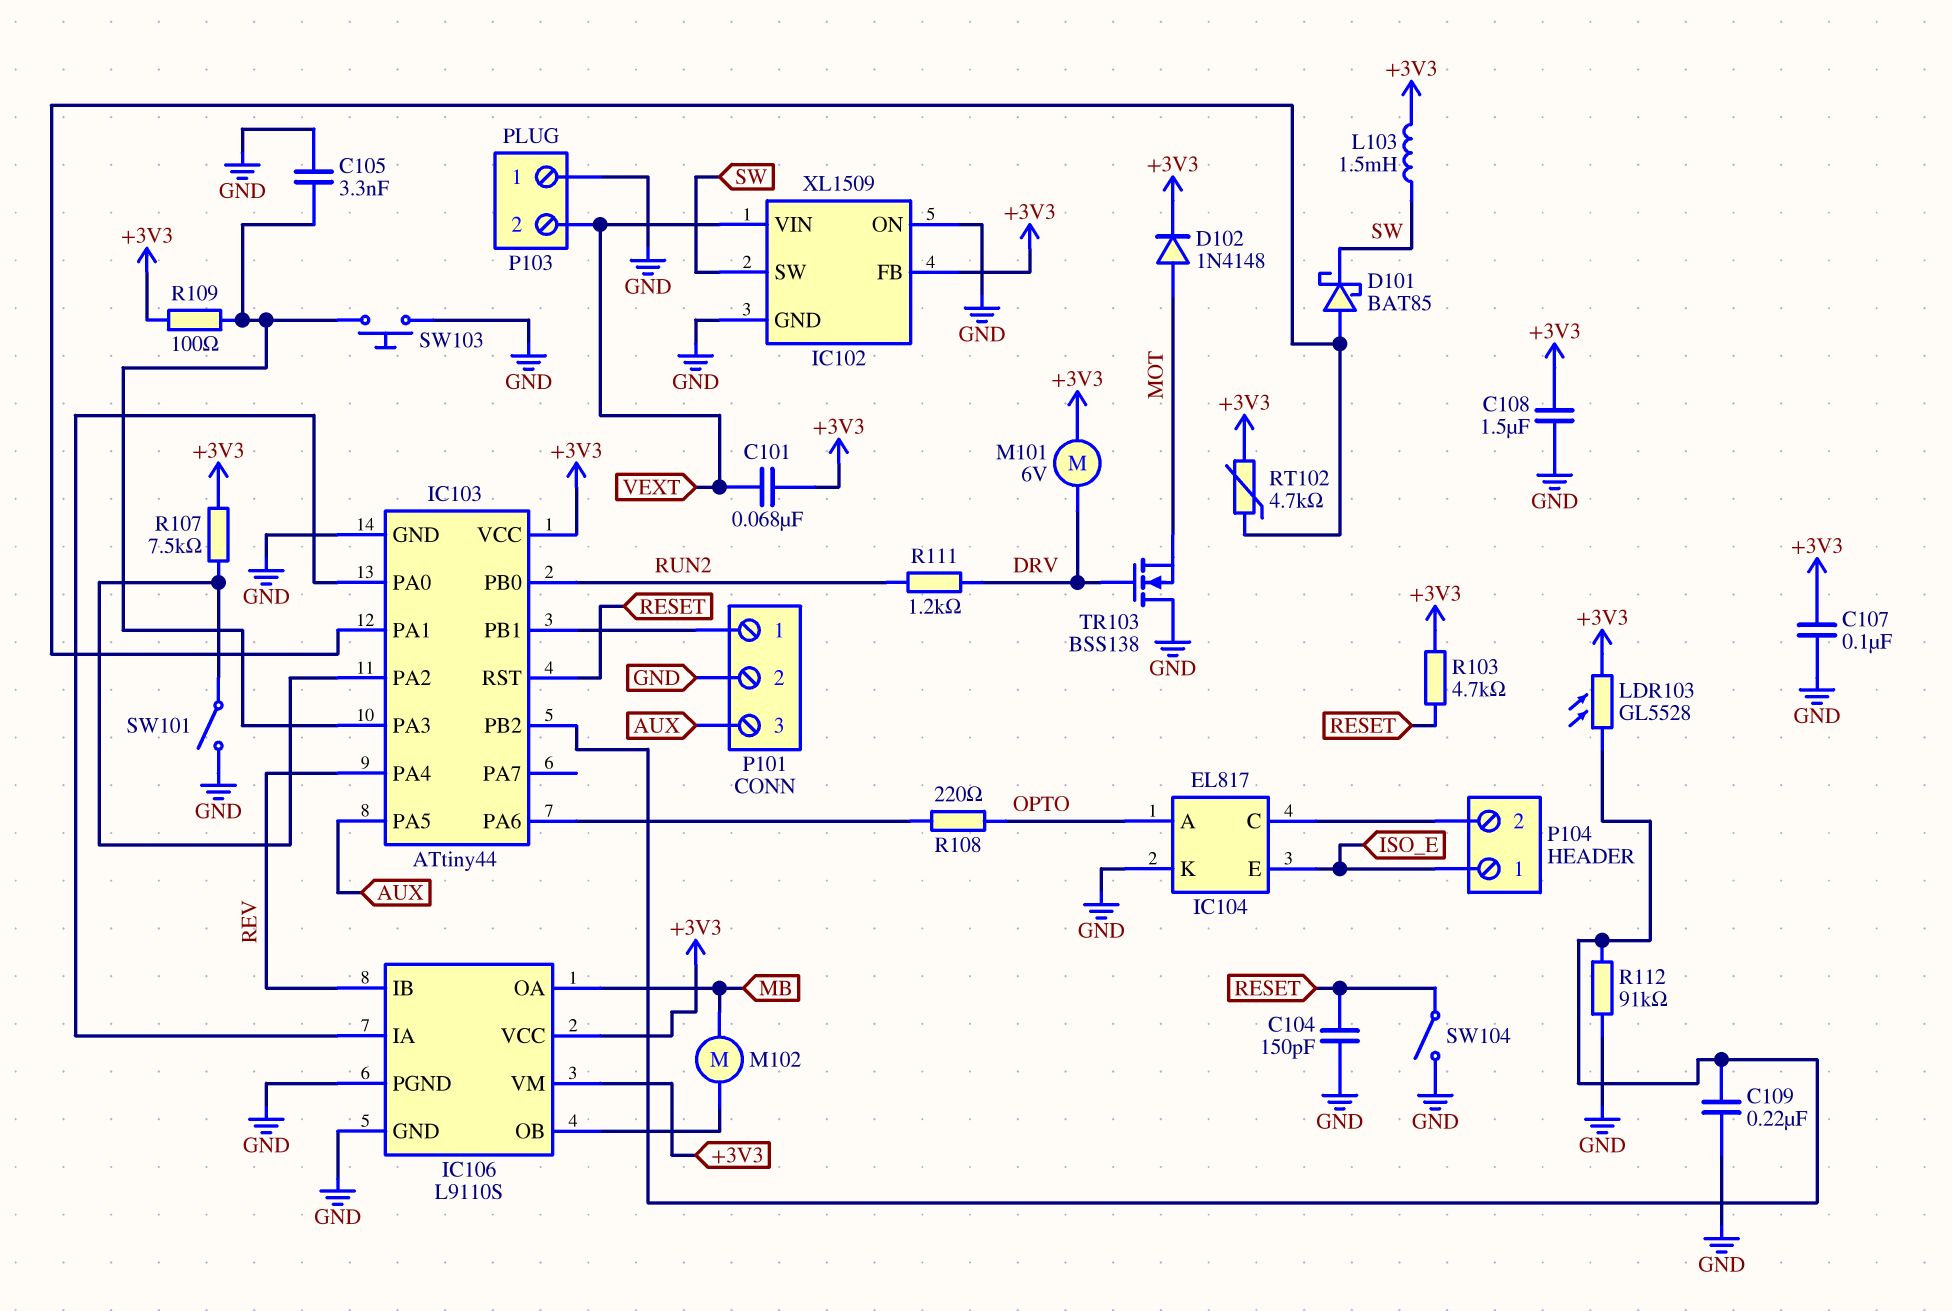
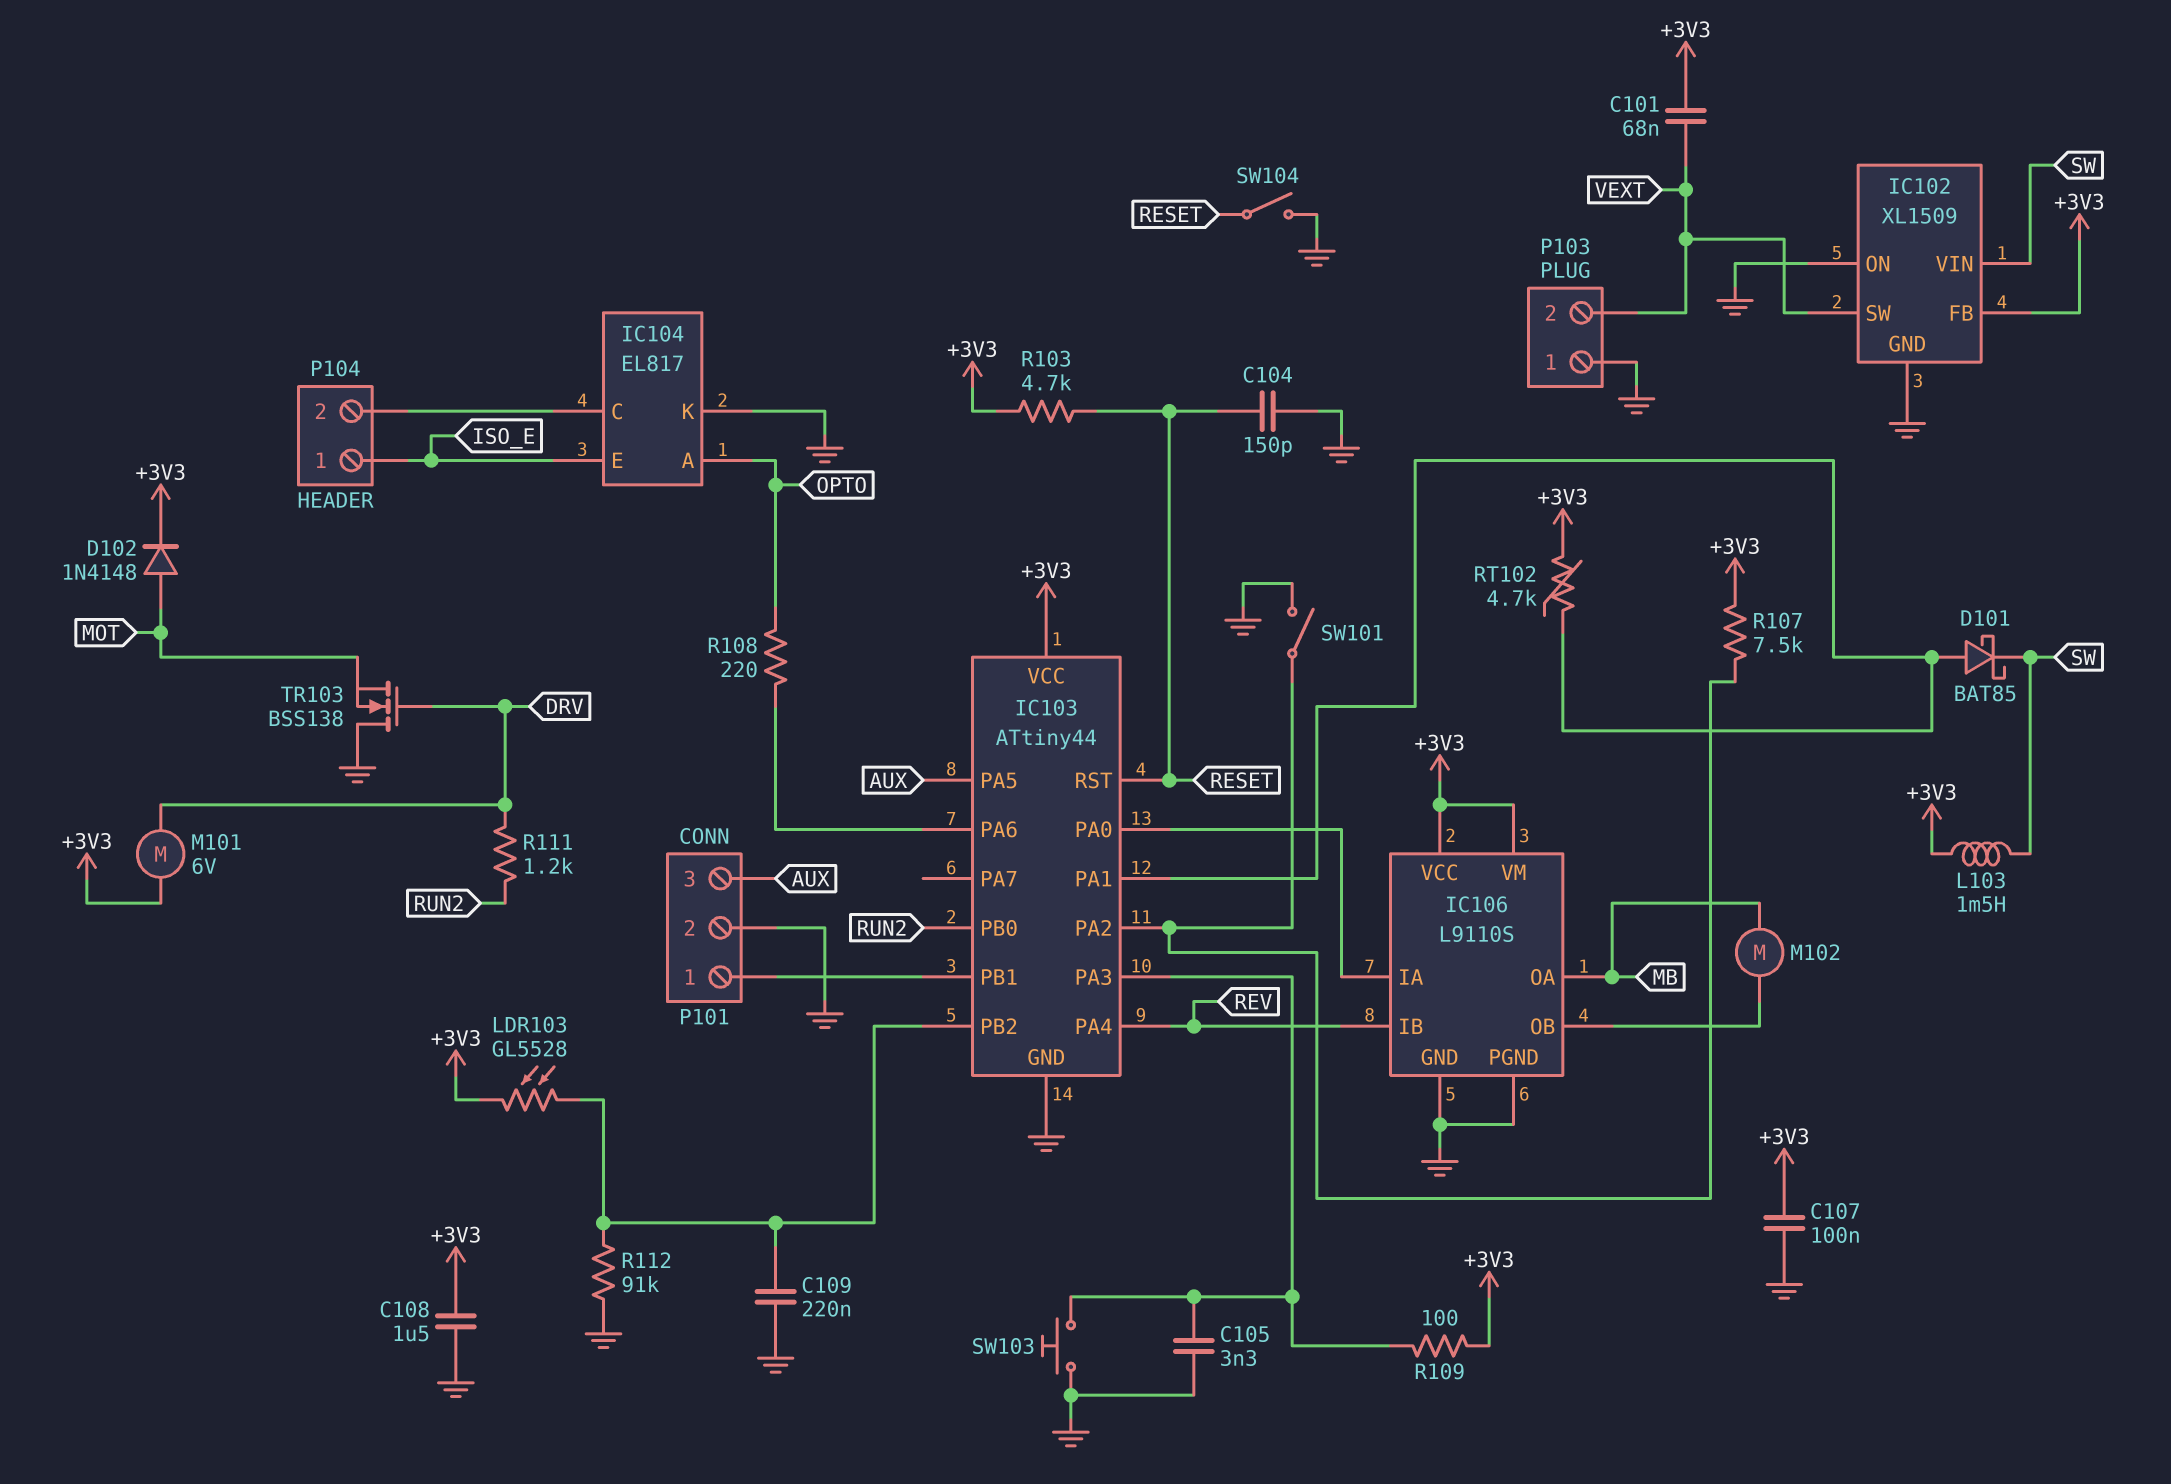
IC102 pin SW: SW -> VEXT
IC102 pin VIN: VEXT -> SW

